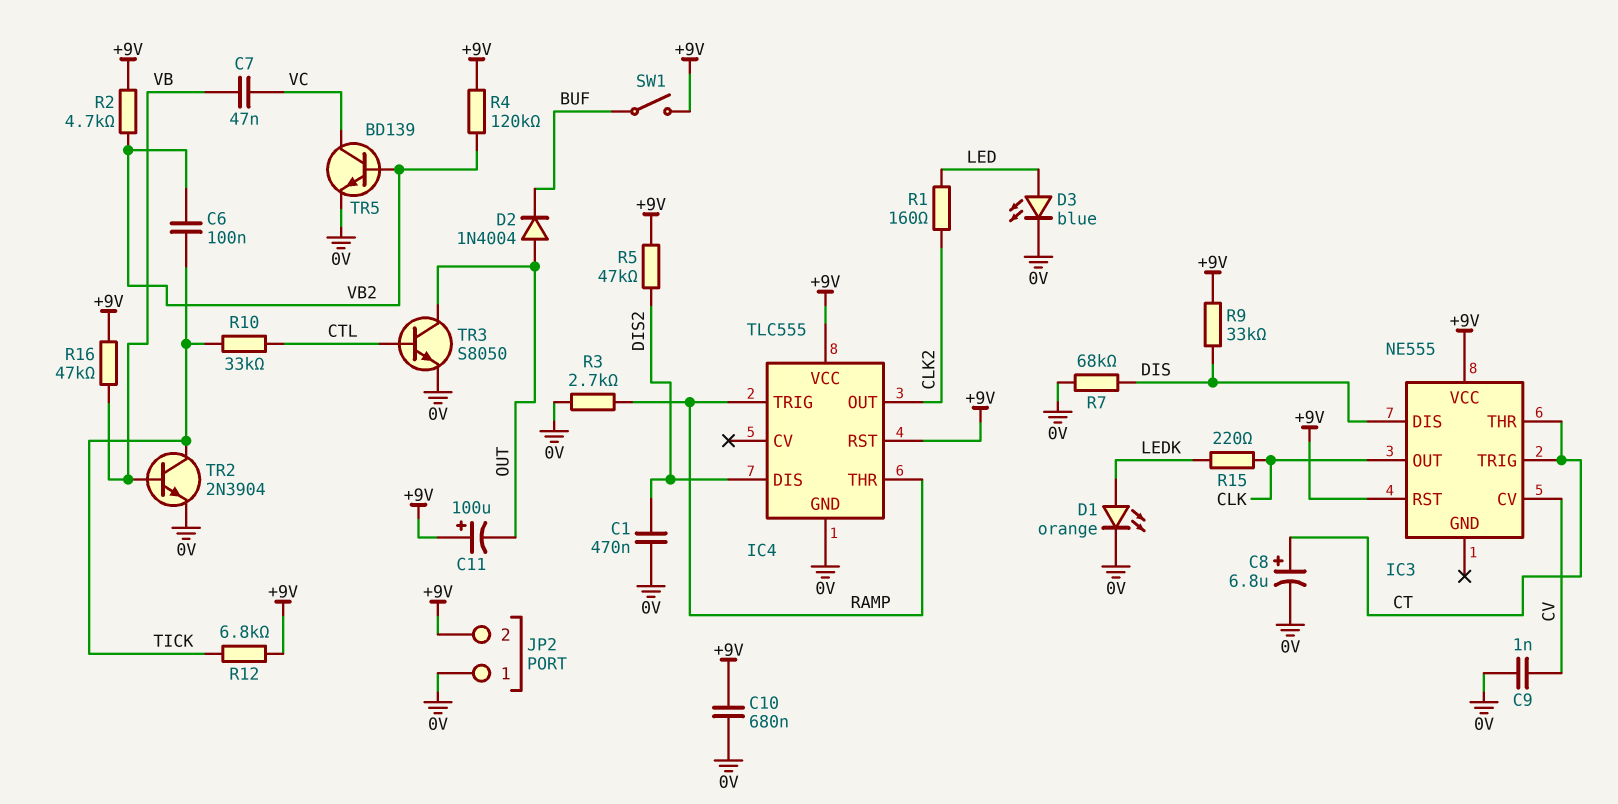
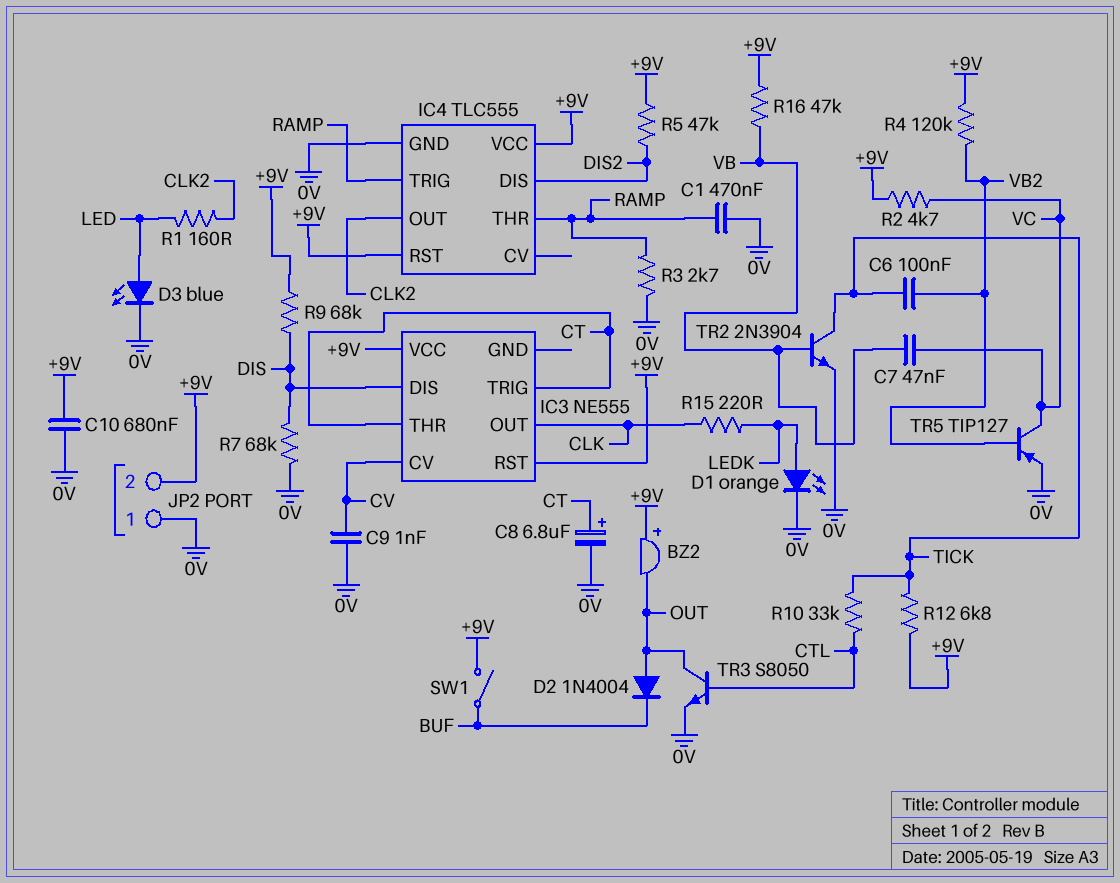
BZ2: none -> buzzer (plus +9V, minus OUT)
C1: 470nF (0V, DIS2) -> 470nF (0V, RAMP)
C11: 100uF (plus +9V, minus OUT) -> none
R2: 4.7k (+9V, VB2) -> 4.7k (+9V, VC)
R9: 33k (+9V, DIS) -> 68k (+9V, DIS)
TR5: NPN BD139 (B VB2, C VC, E 0V) -> PNP TIP127 (B VB2, C VC, E 0V)

